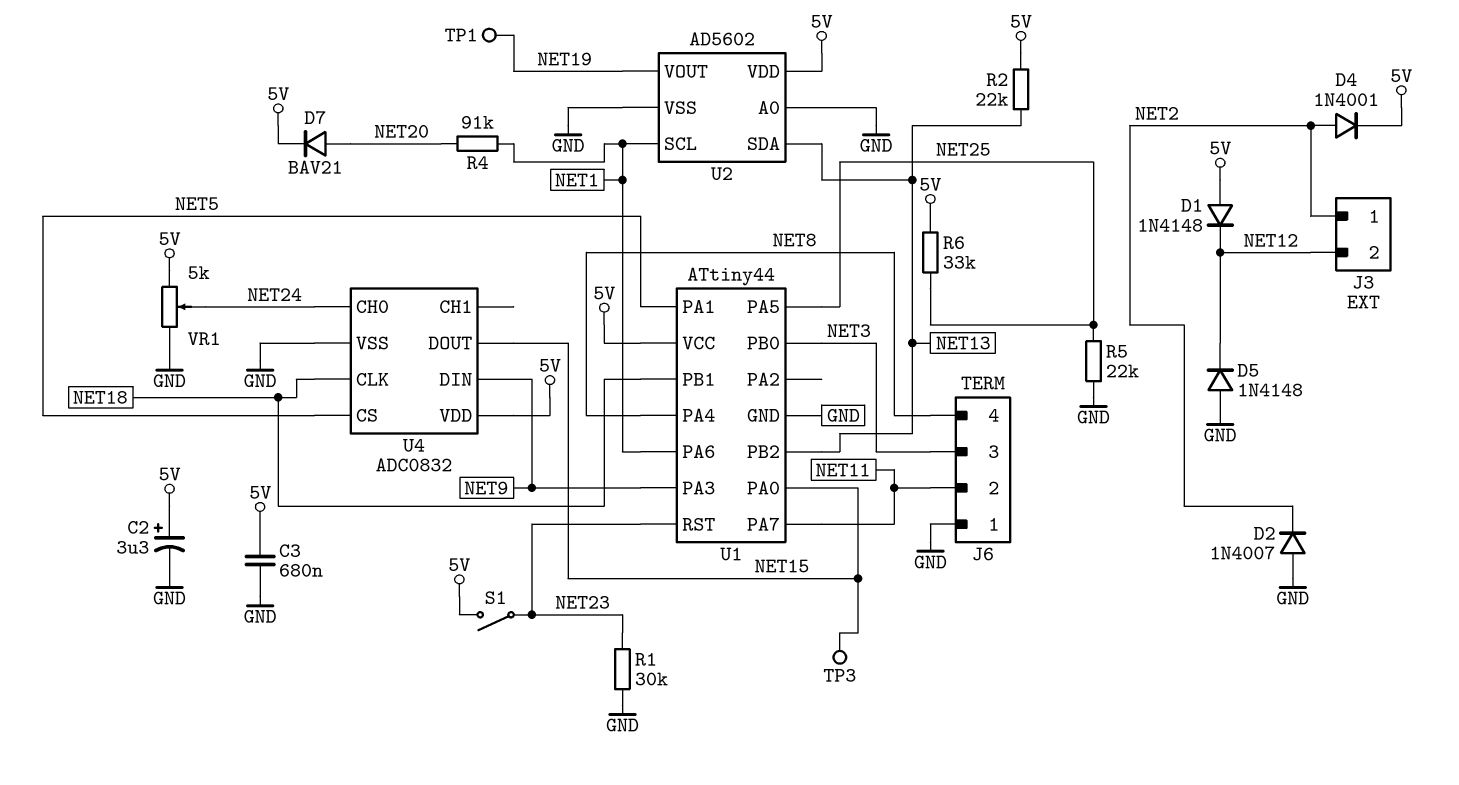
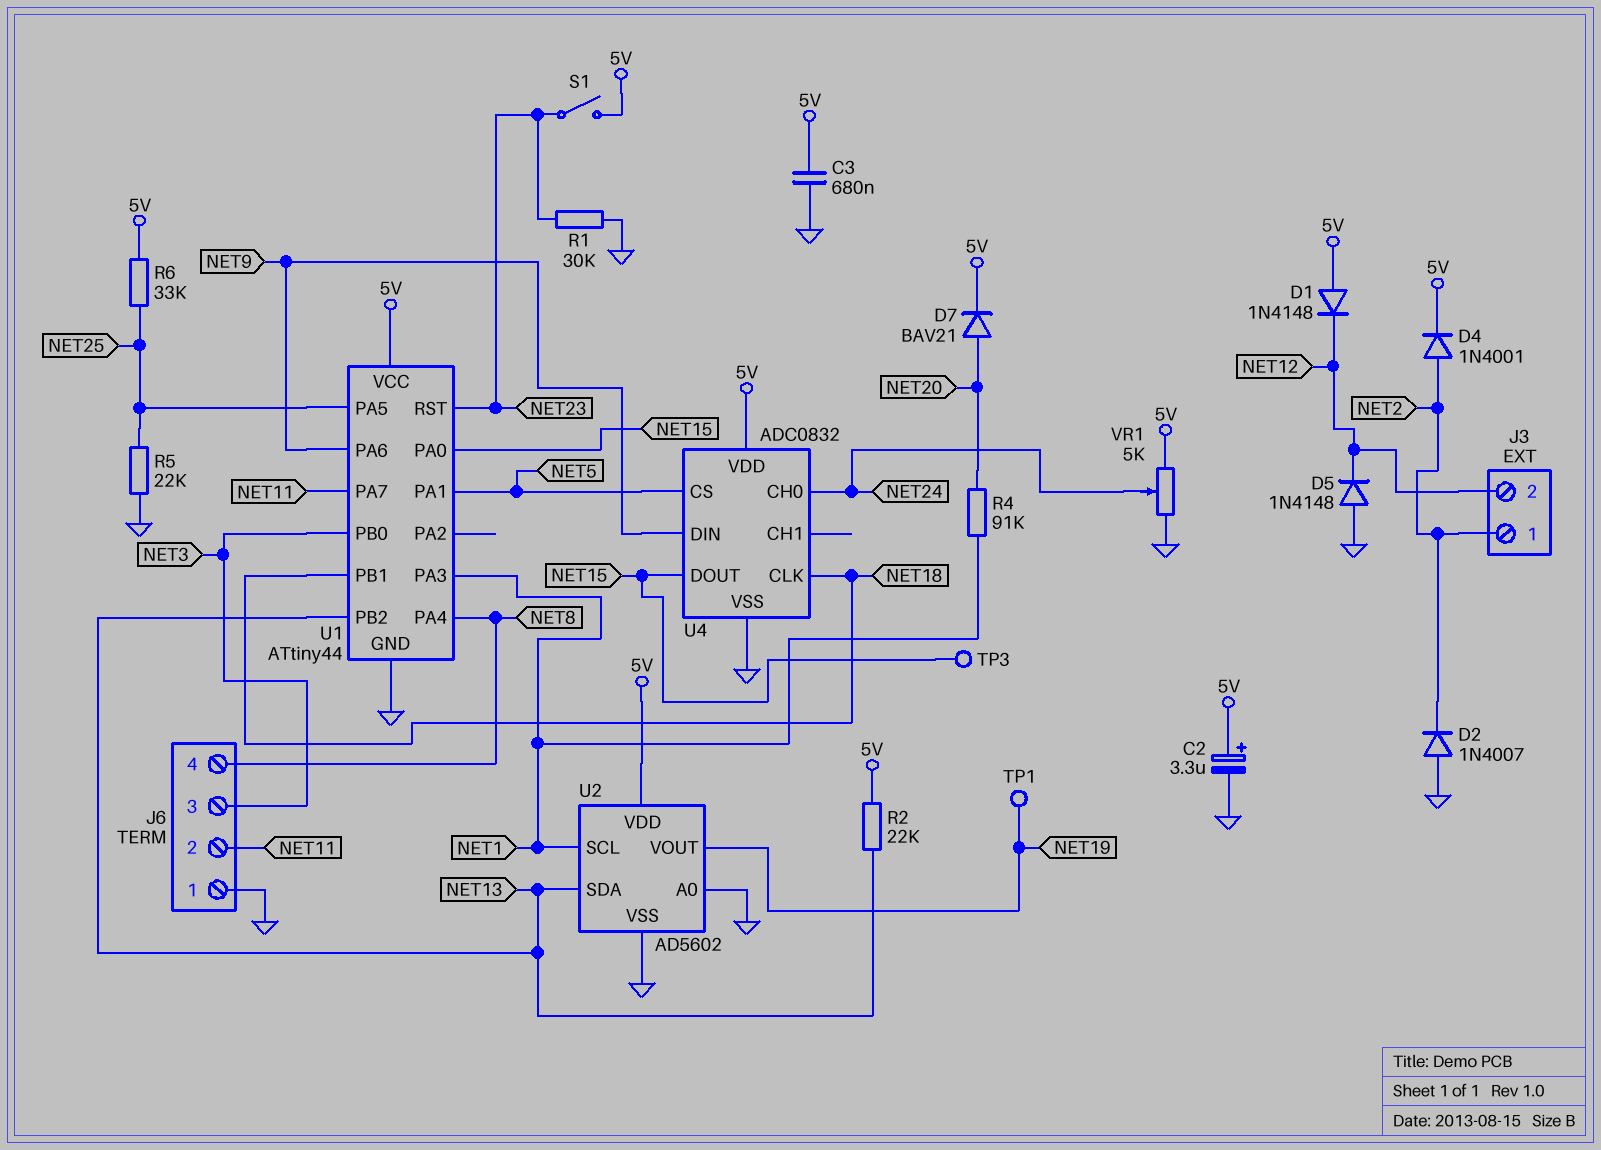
U1 pin PA3: NET9 -> NET1
U1 pin PA6: NET1 -> NET9

